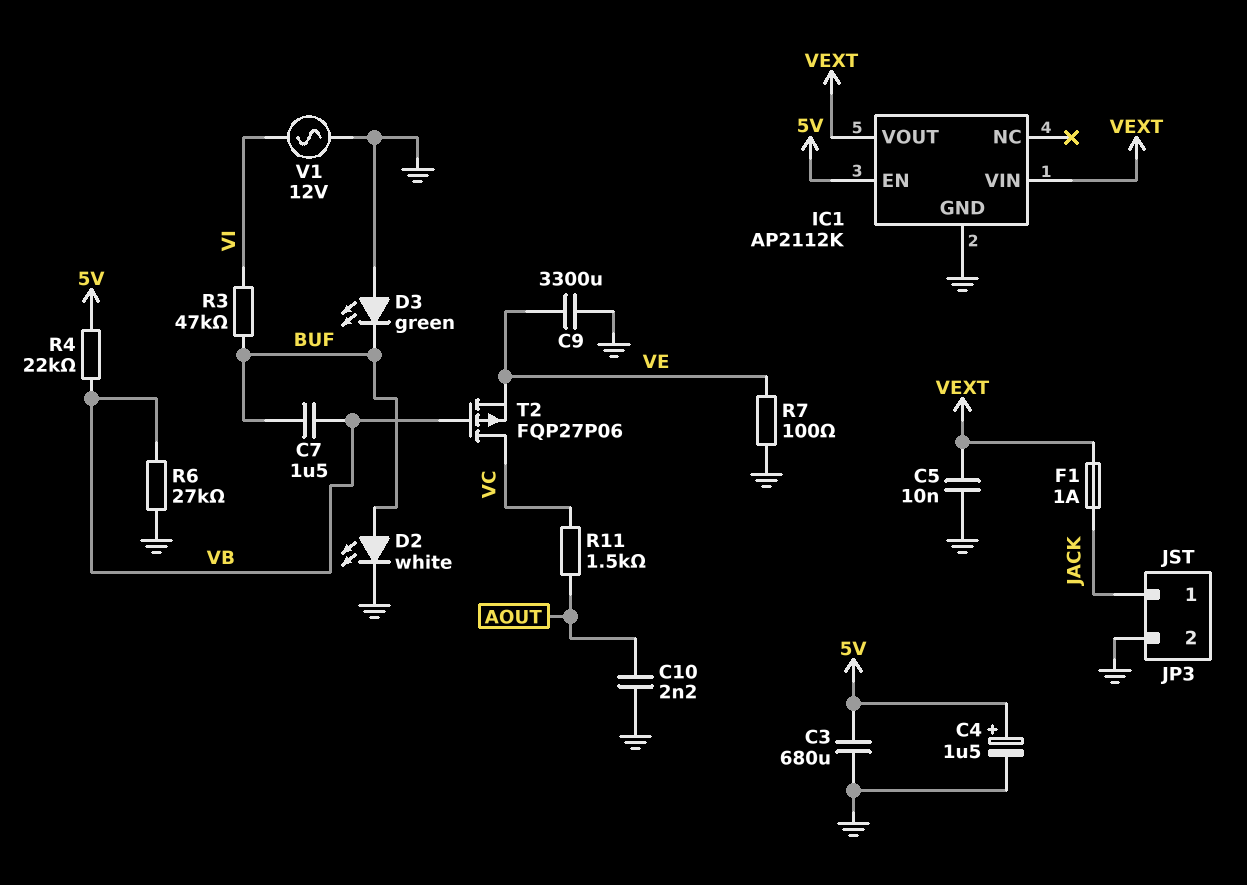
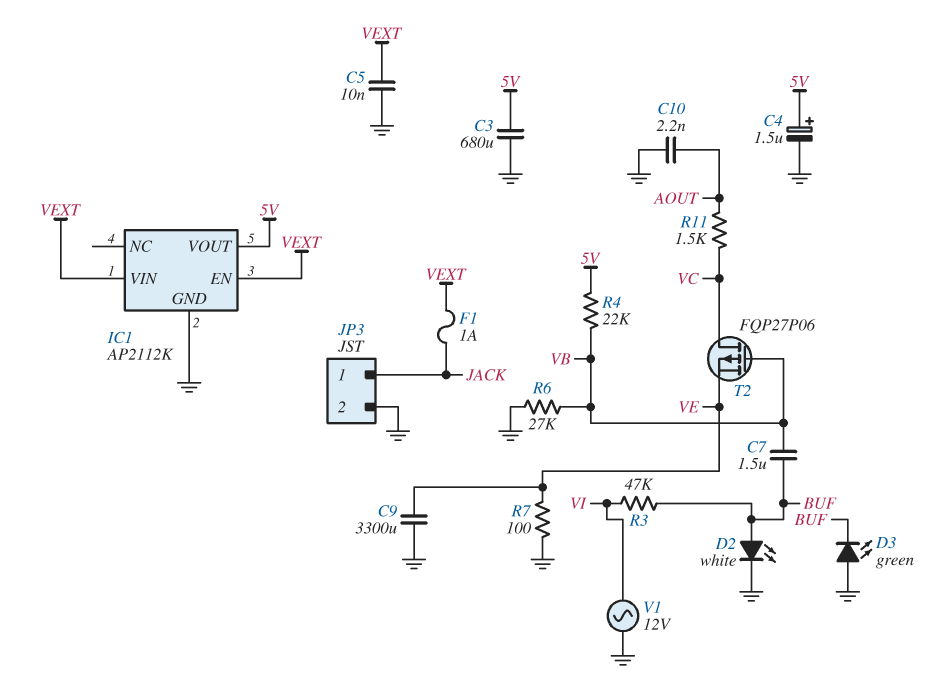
IC1 pin EN: 5V -> VEXT
IC1 pin VOUT: VEXT -> 5V

